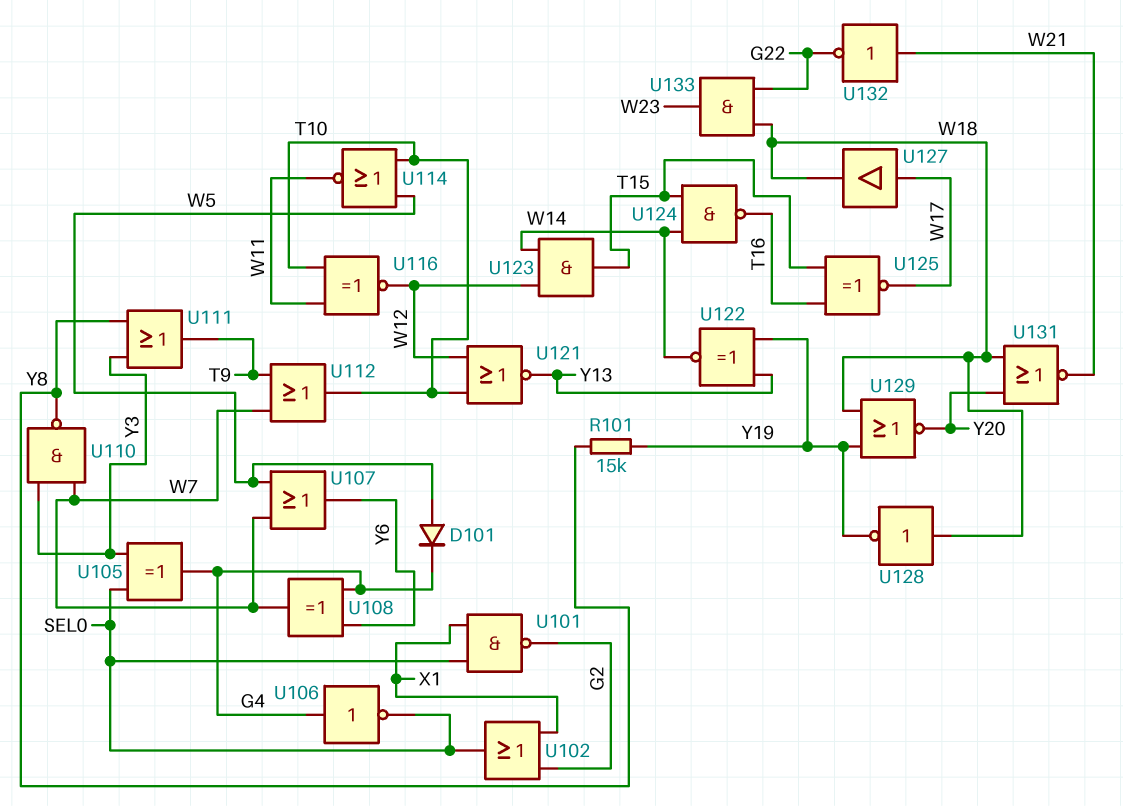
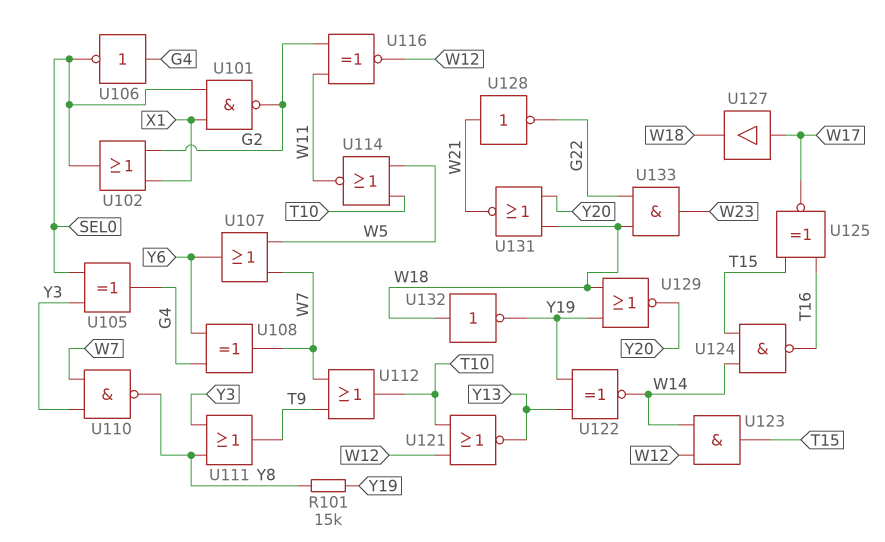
D101: diode (A W5, K G4) -> none
U116: XNOR (in T10, in W11, out W12) -> XNOR (in G2, in W11, out W12)
U128: NOT (in W18, out Y19) -> NOT (in W21, out G22)
U132: NOT (in W21, out G22) -> NOT (in W18, out Y19)

